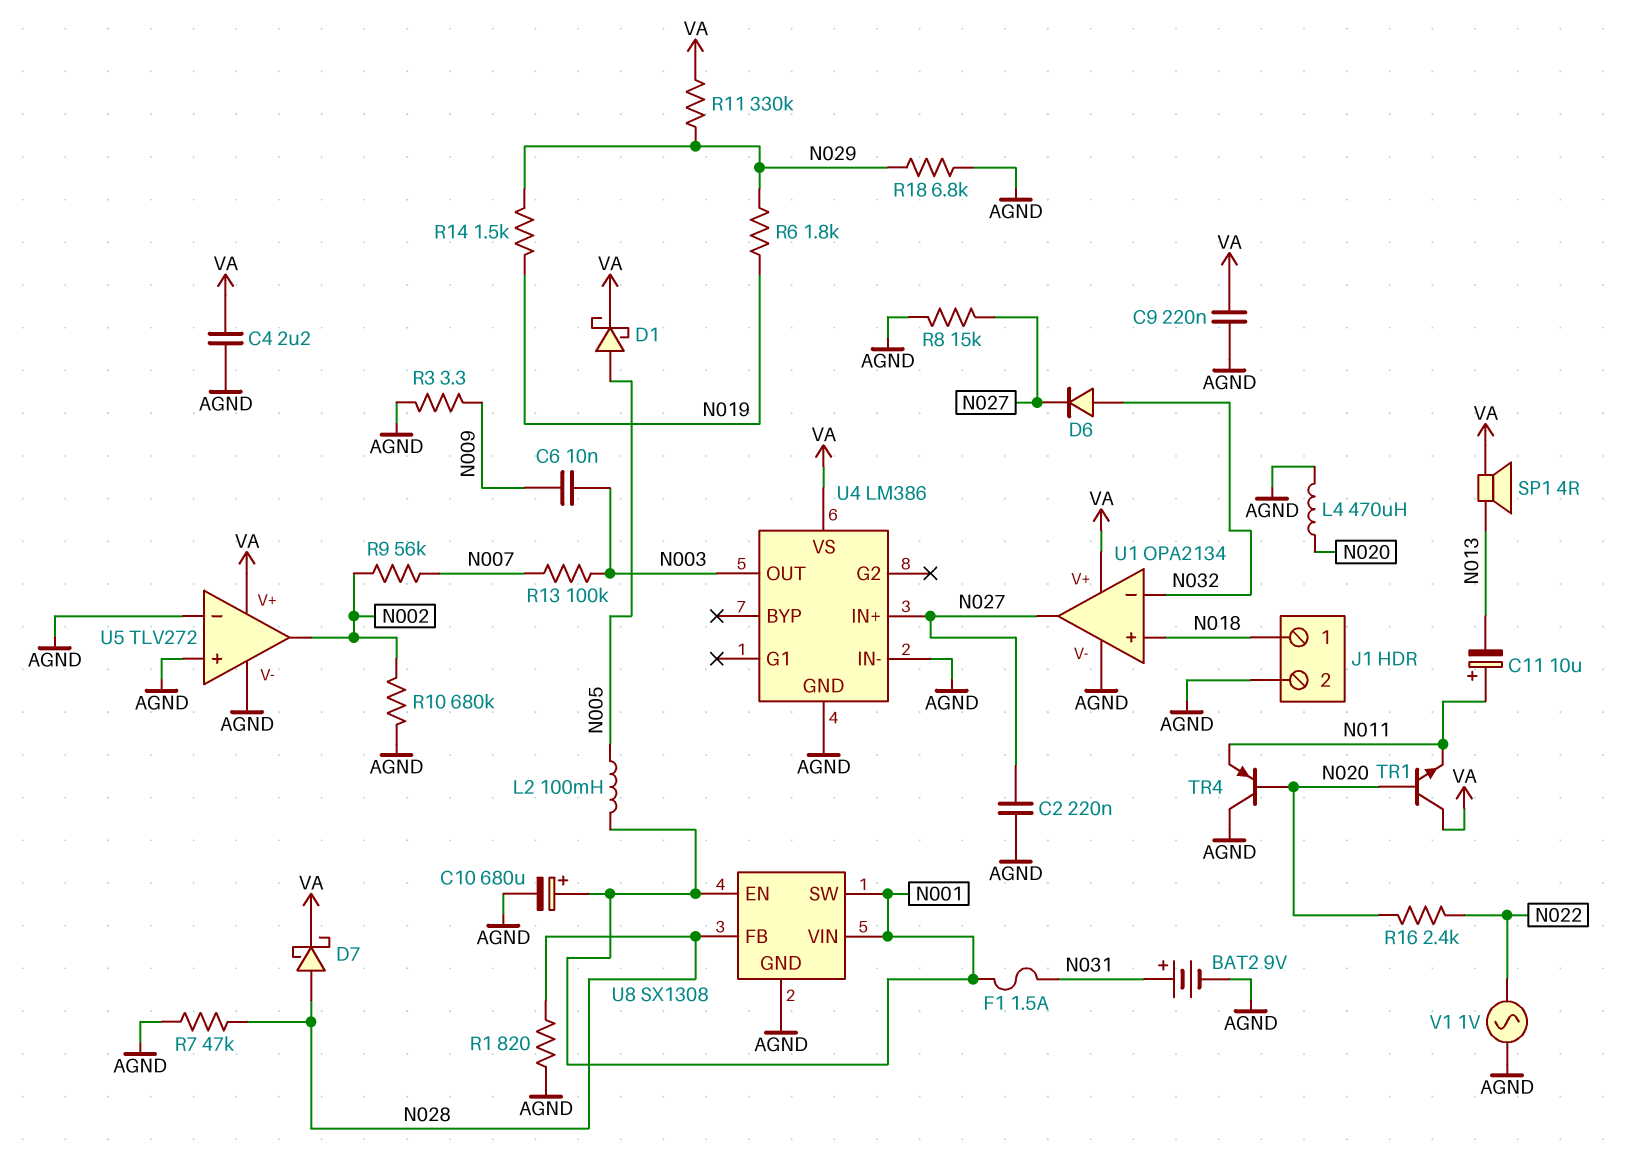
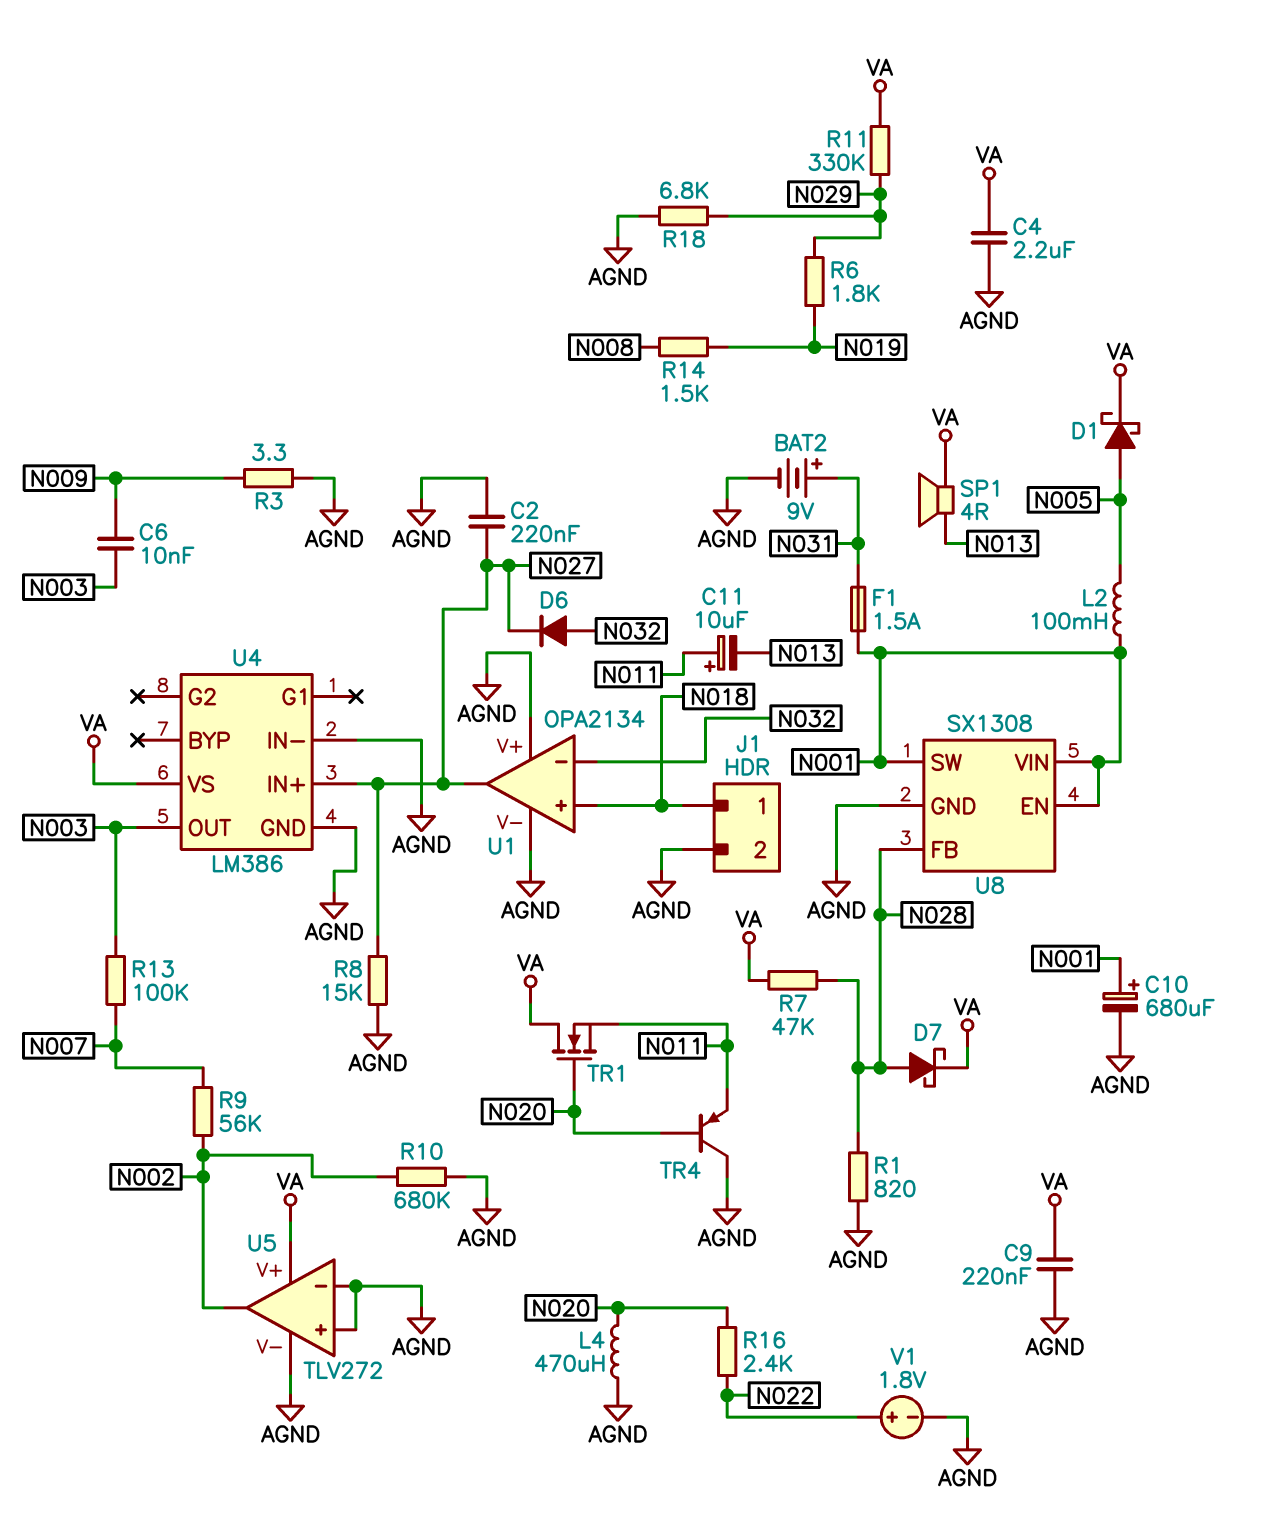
R7: 47k (AGND, N028) -> 47k (N028, VA)
R14: 1.5k (N019, N029) -> 1.5k (N008, N019)
TR1: NPN (B N020, C VA, E N011) -> NMOS (G N020, D VA, S N011)
U1 pin V+: VA -> AGND
V1: AC 1V (AGND, N022) -> 1.8V (plus N022, minus AGND)

